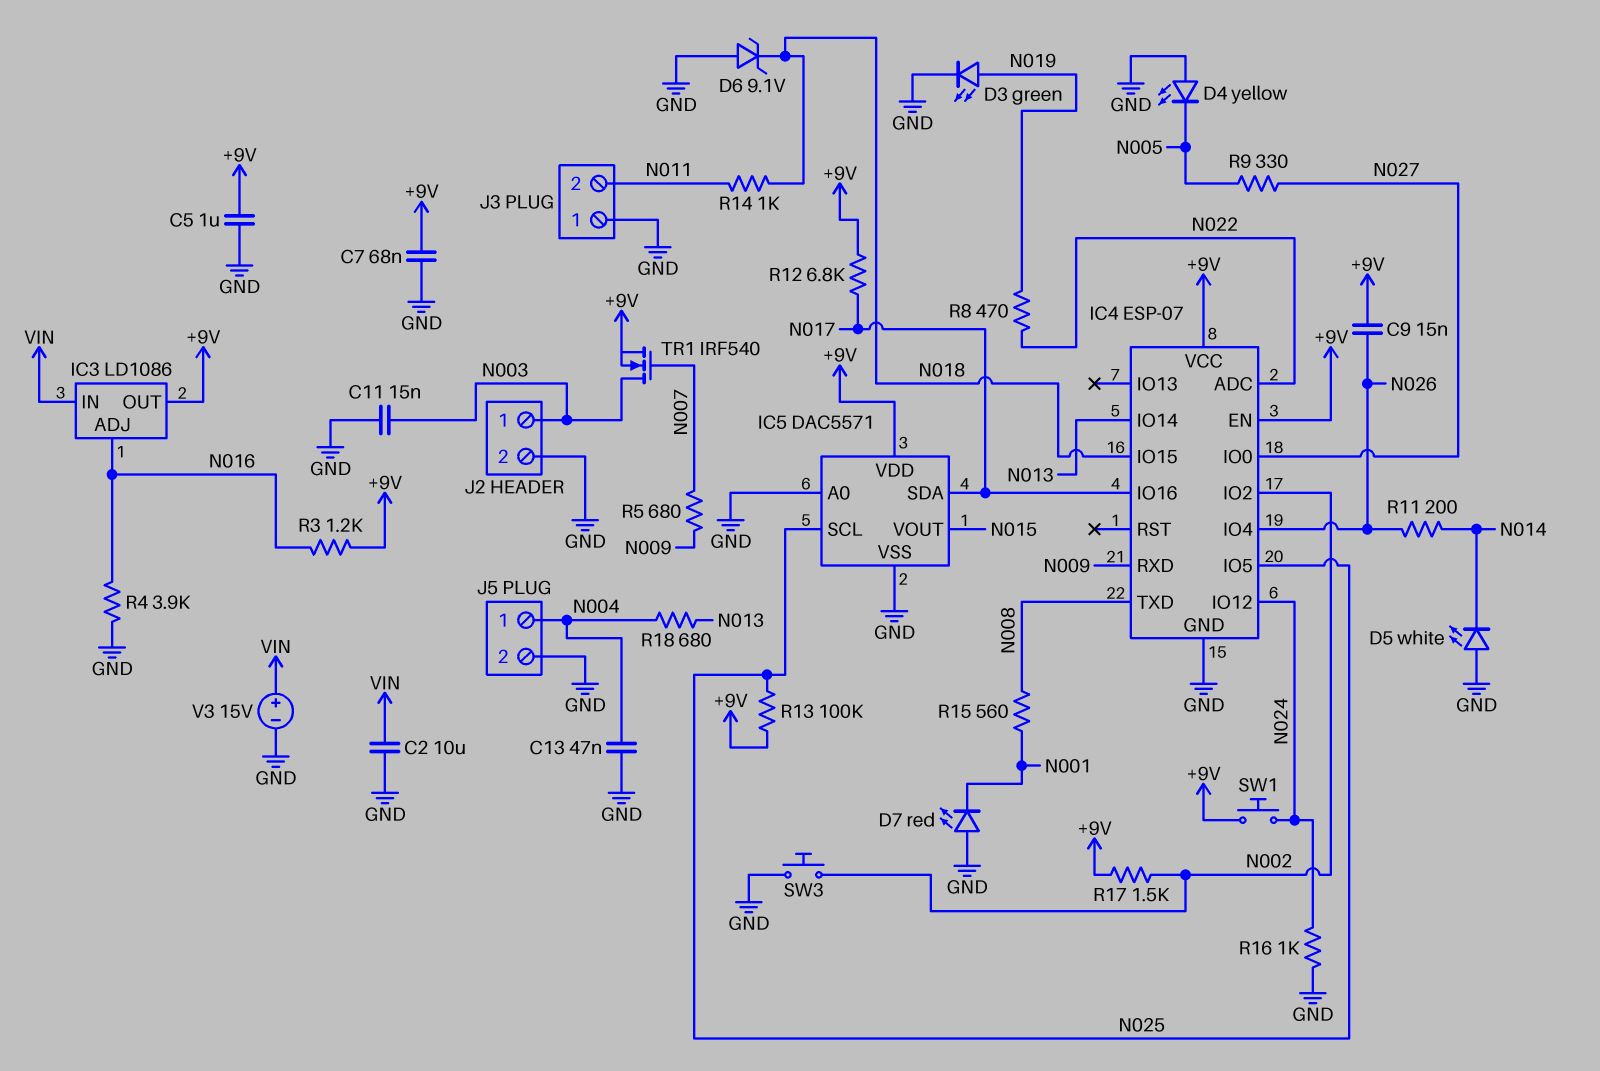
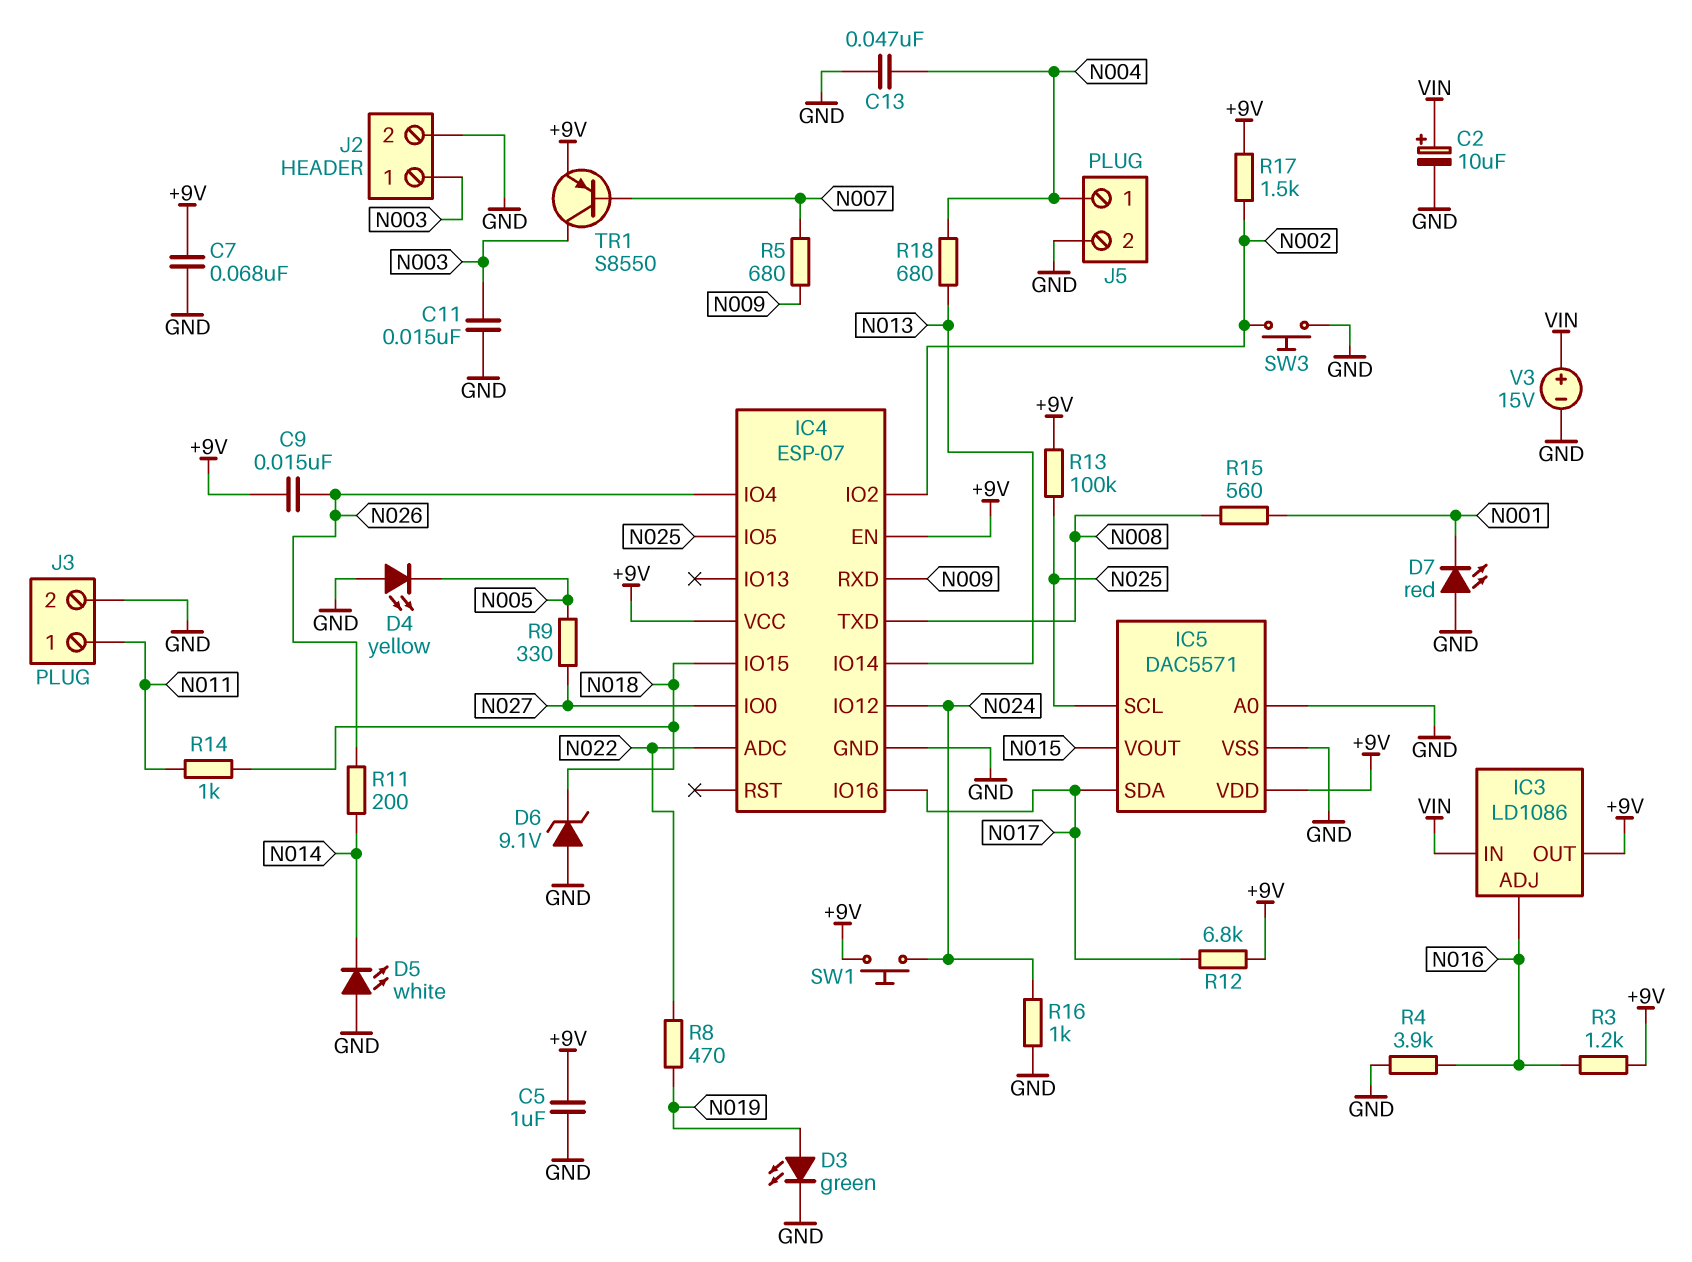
C2: 10uF (GND, VIN) -> 10uF (plus VIN, minus GND)
J3 pin 1: GND -> N011
J3 pin 2: N011 -> GND
TR1: NMOS IRF540 (G N007, D N003, S +9V) -> PNP S8550 (B N007, C N003, E +9V)

